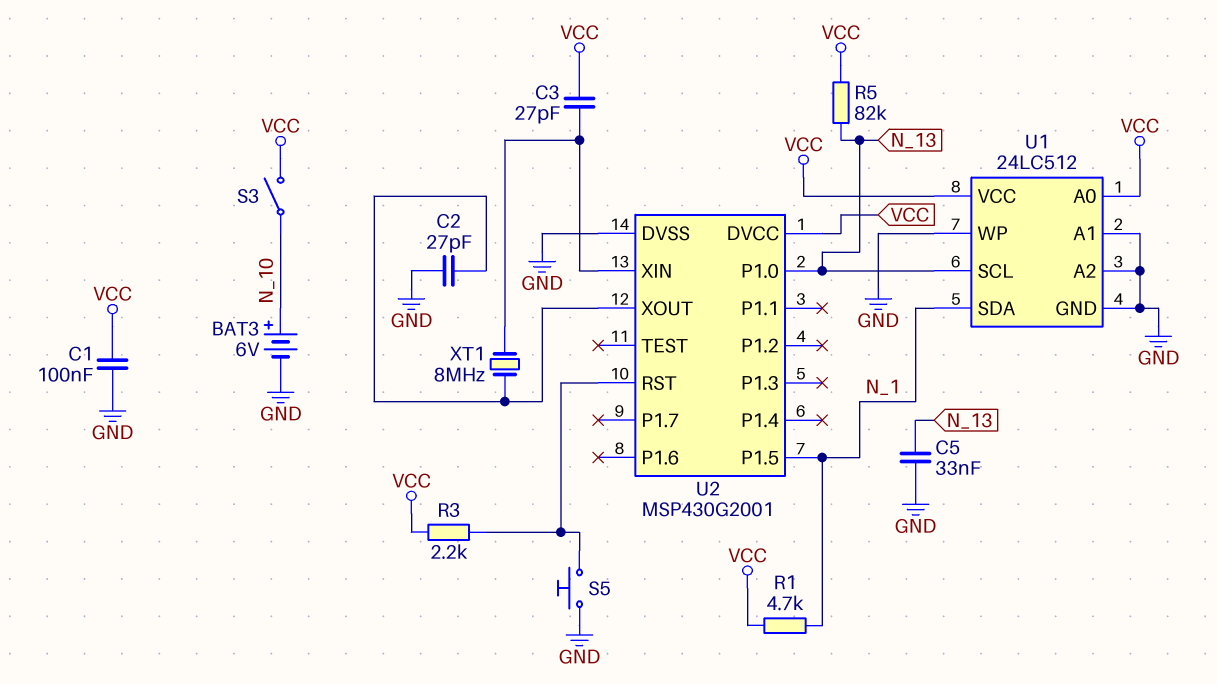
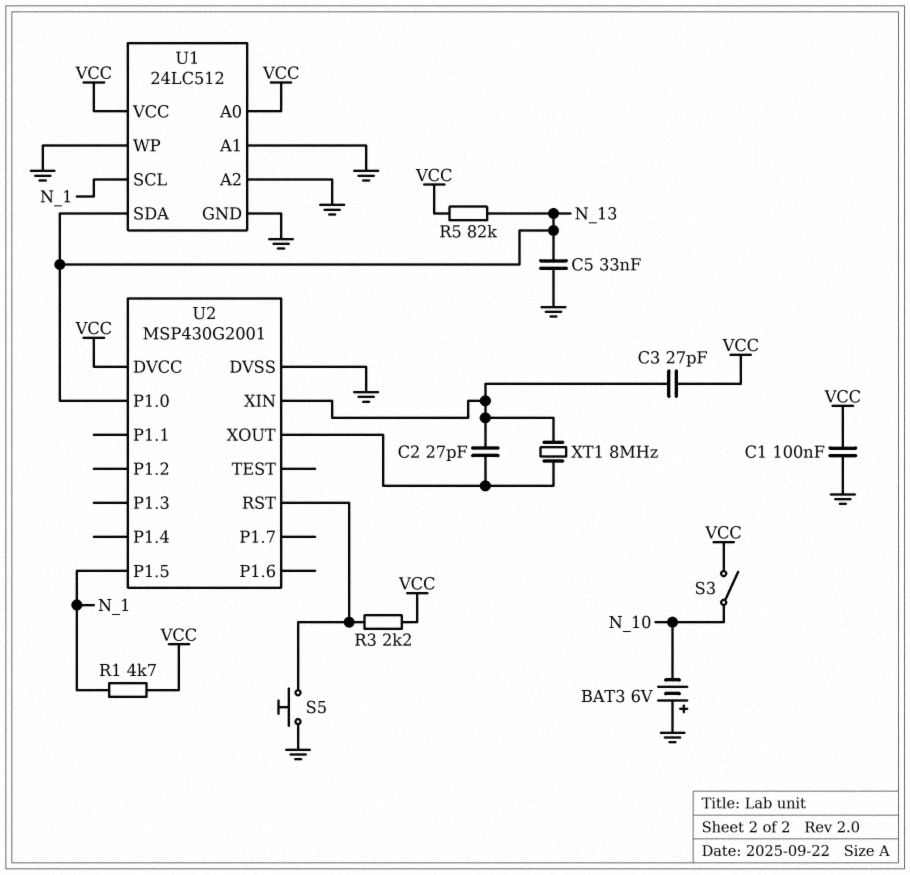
BAT3: 6V (plus N_10, minus GND) -> 6V (plus GND, minus N_10)
C2: 27pF (GND, U2/XOUT) -> 27pF (U2/XIN, U2/XOUT)
U1 pin SCL: N_13 -> N_1
U1 pin SDA: N_1 -> N_13

